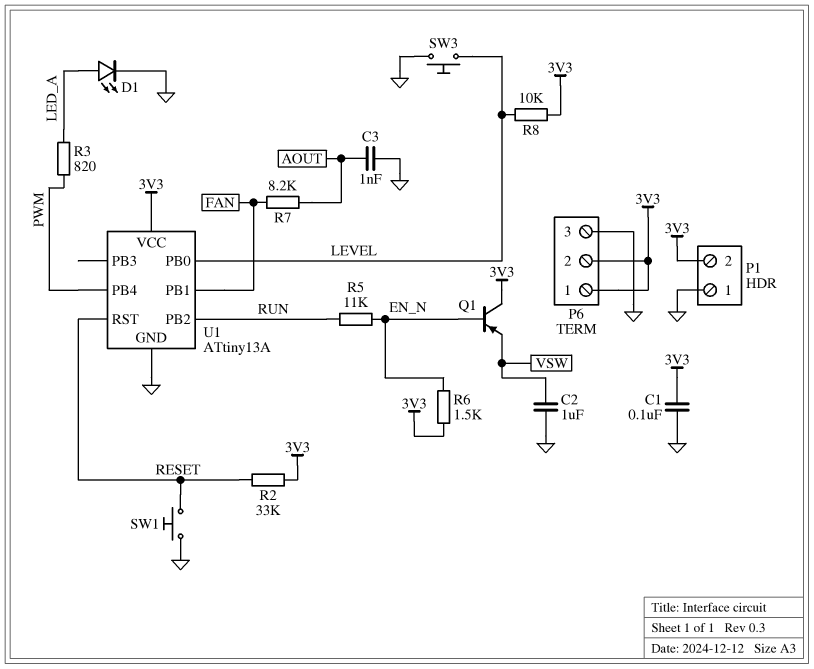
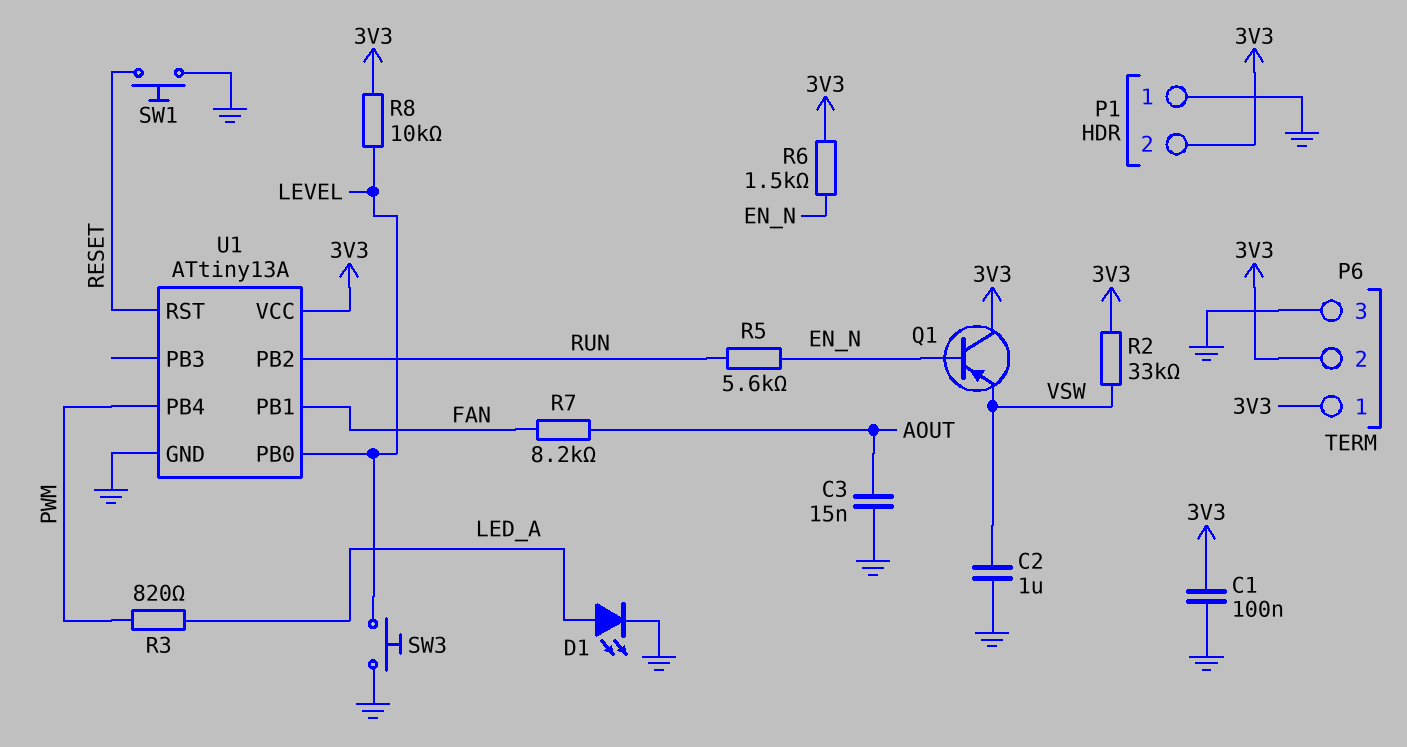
C3: 1nF (AOUT, GND) -> 15nF (AOUT, GND)
R2: 33k (3V3, RESET) -> 33k (3V3, VSW)
R5: 11k (EN_N, RUN) -> 5.6k (EN_N, RUN)

